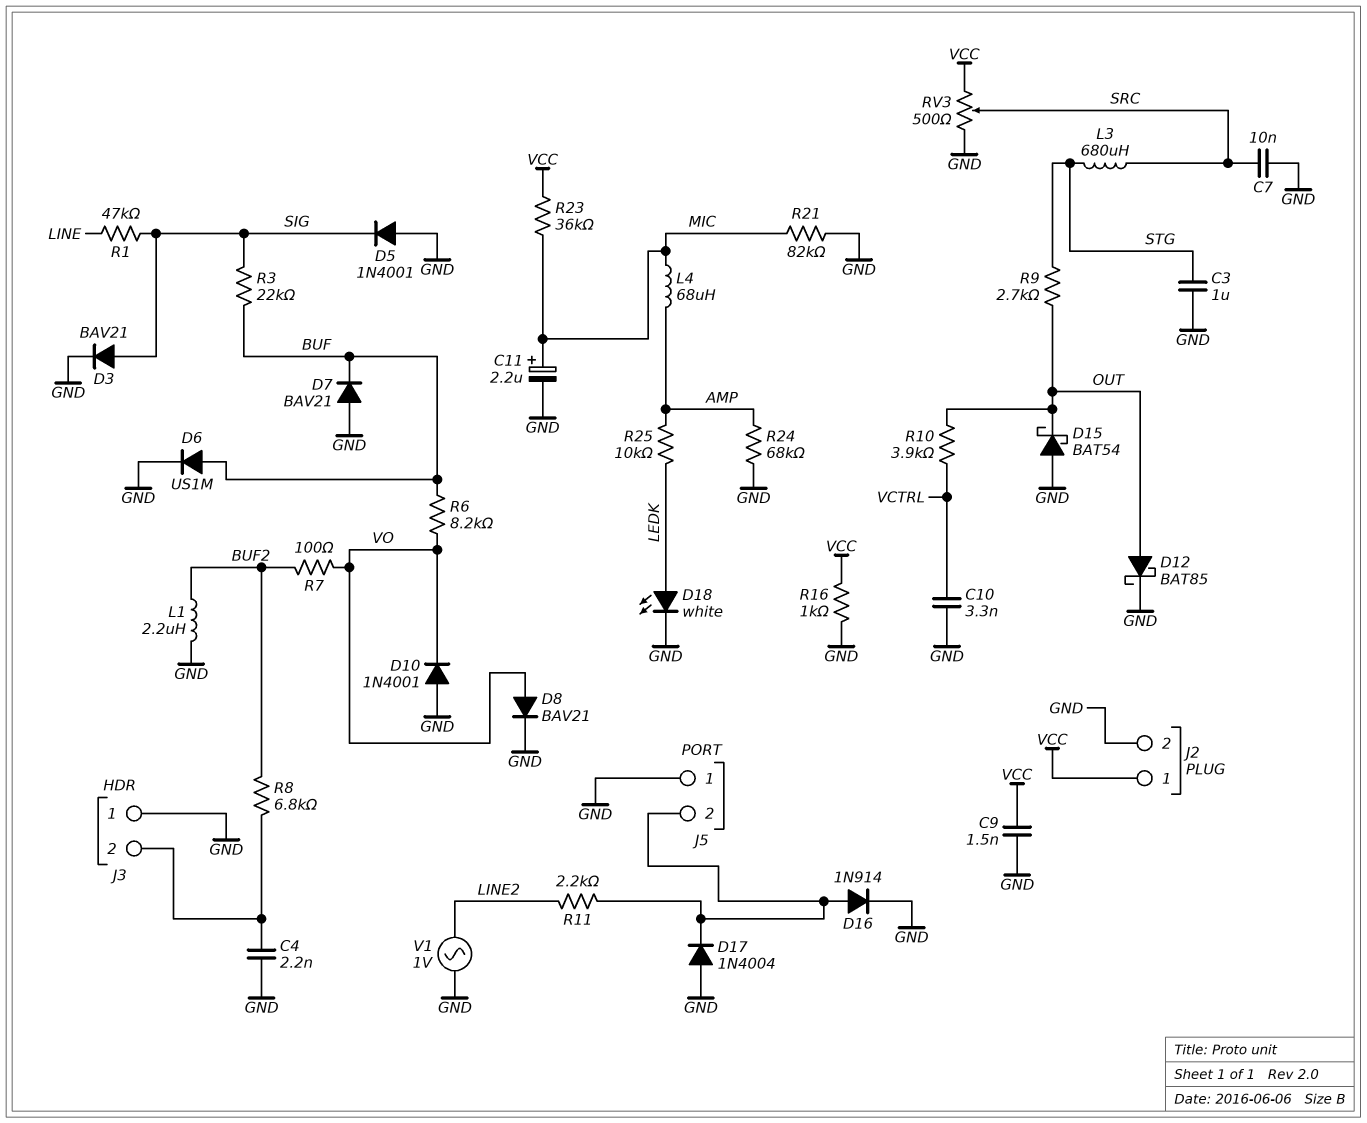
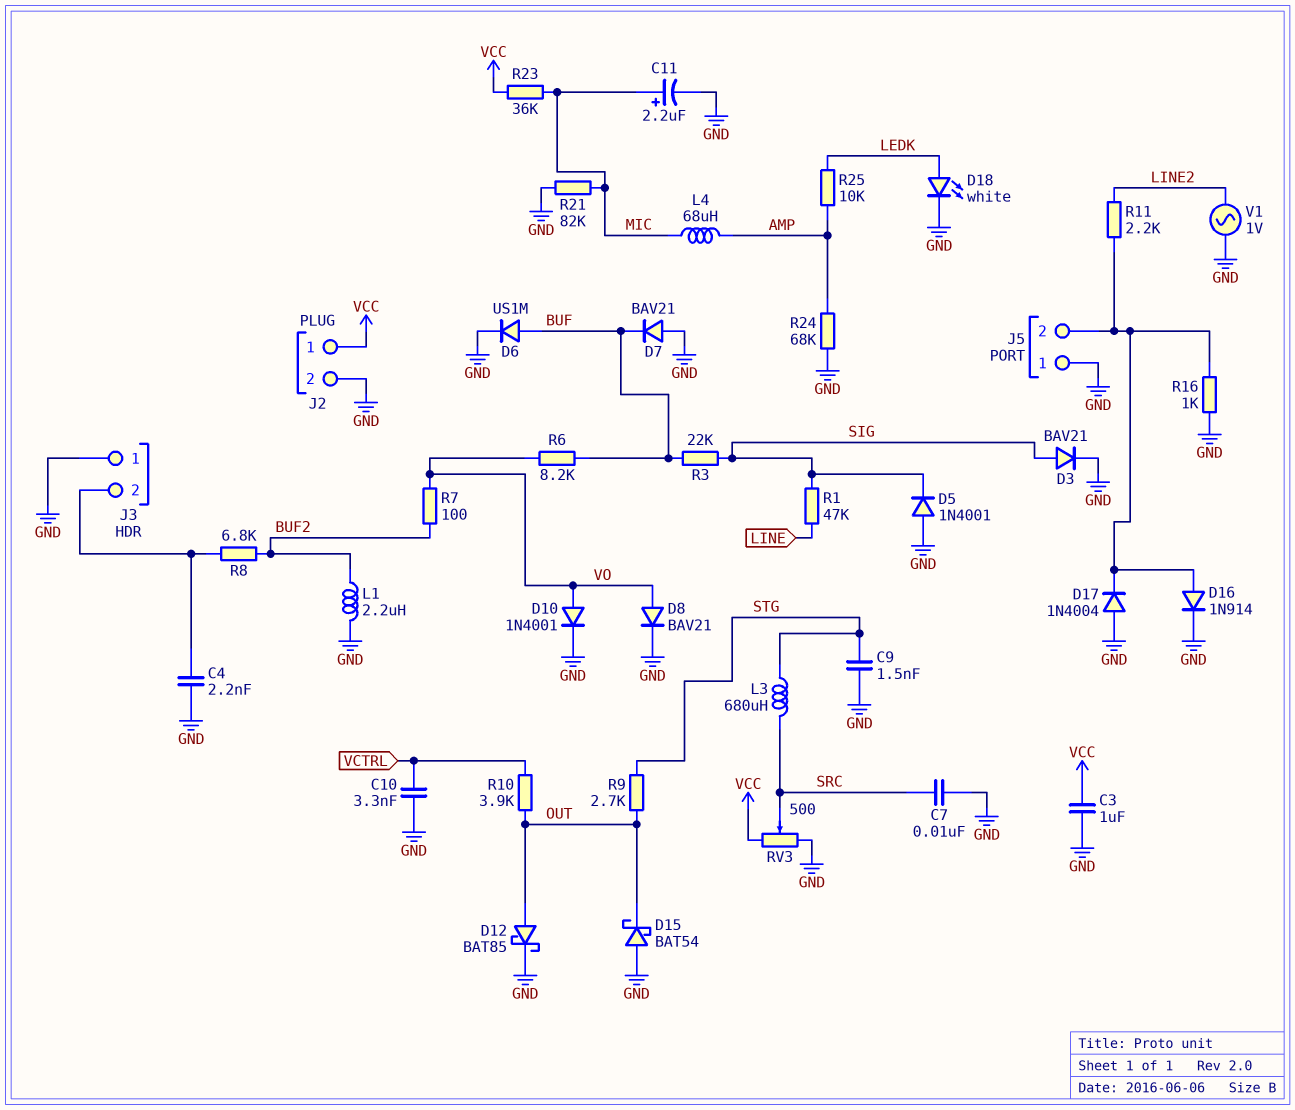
C3: 1uF (GND, STG) -> 1uF (GND, VCC)
C9: 1.5nF (GND, VCC) -> 1.5nF (GND, STG)
D10: diode 1N4001 (A GND, K VO) -> diode 1N4001 (A VO, K GND)
R16: 1k (GND, VCC) -> 1k (GND, J5/2)

